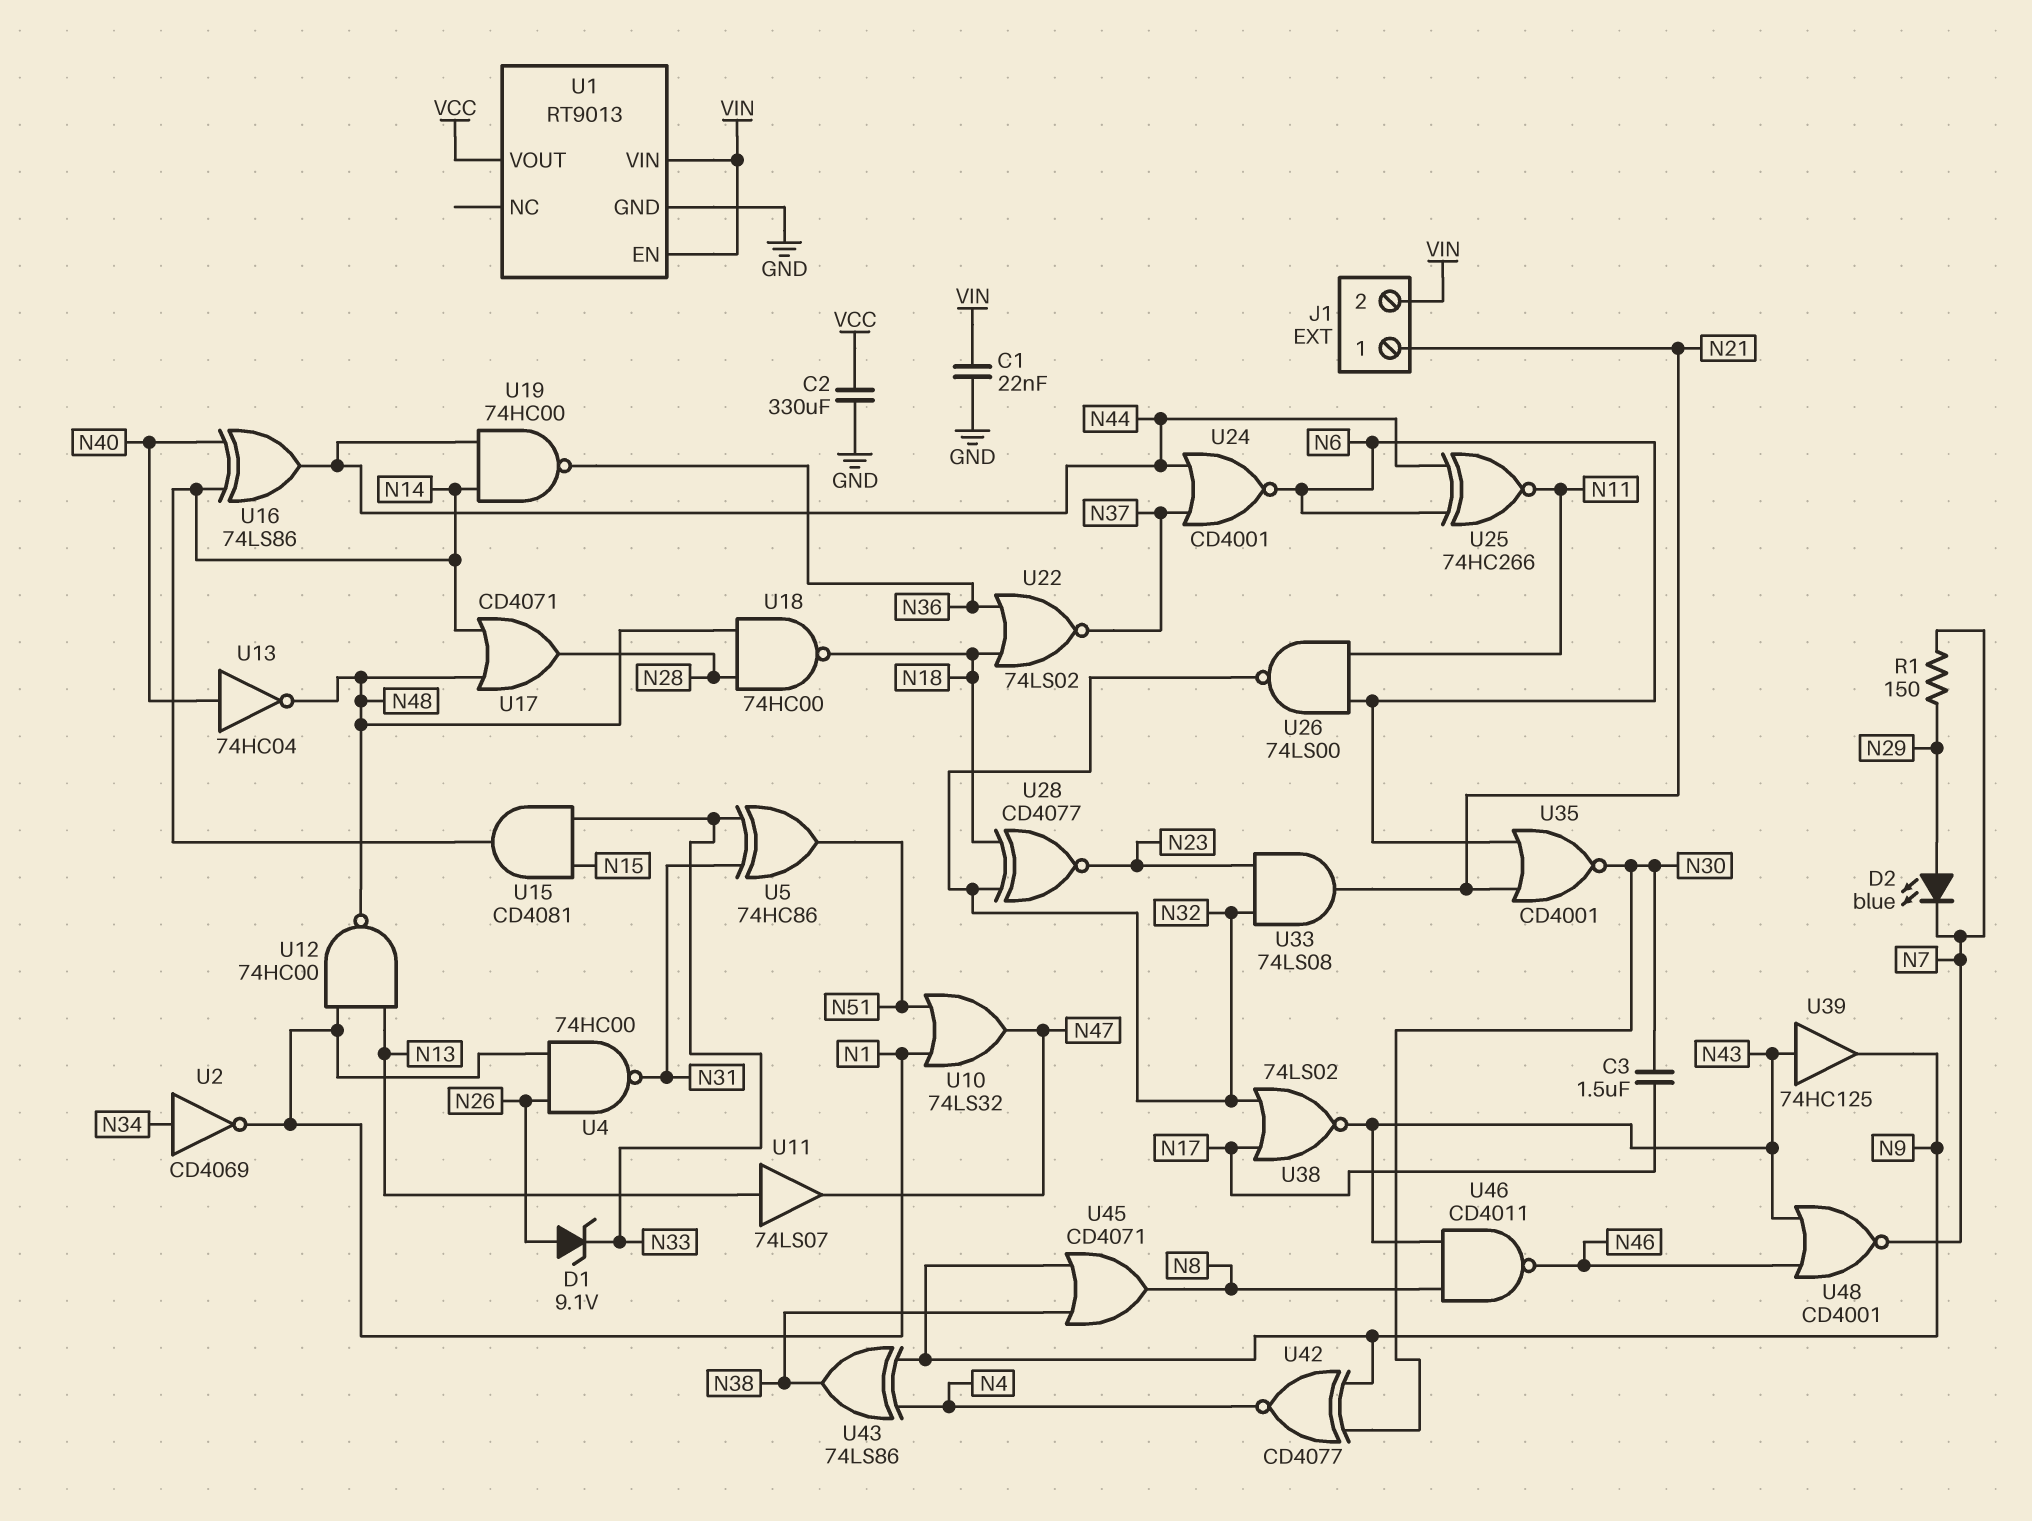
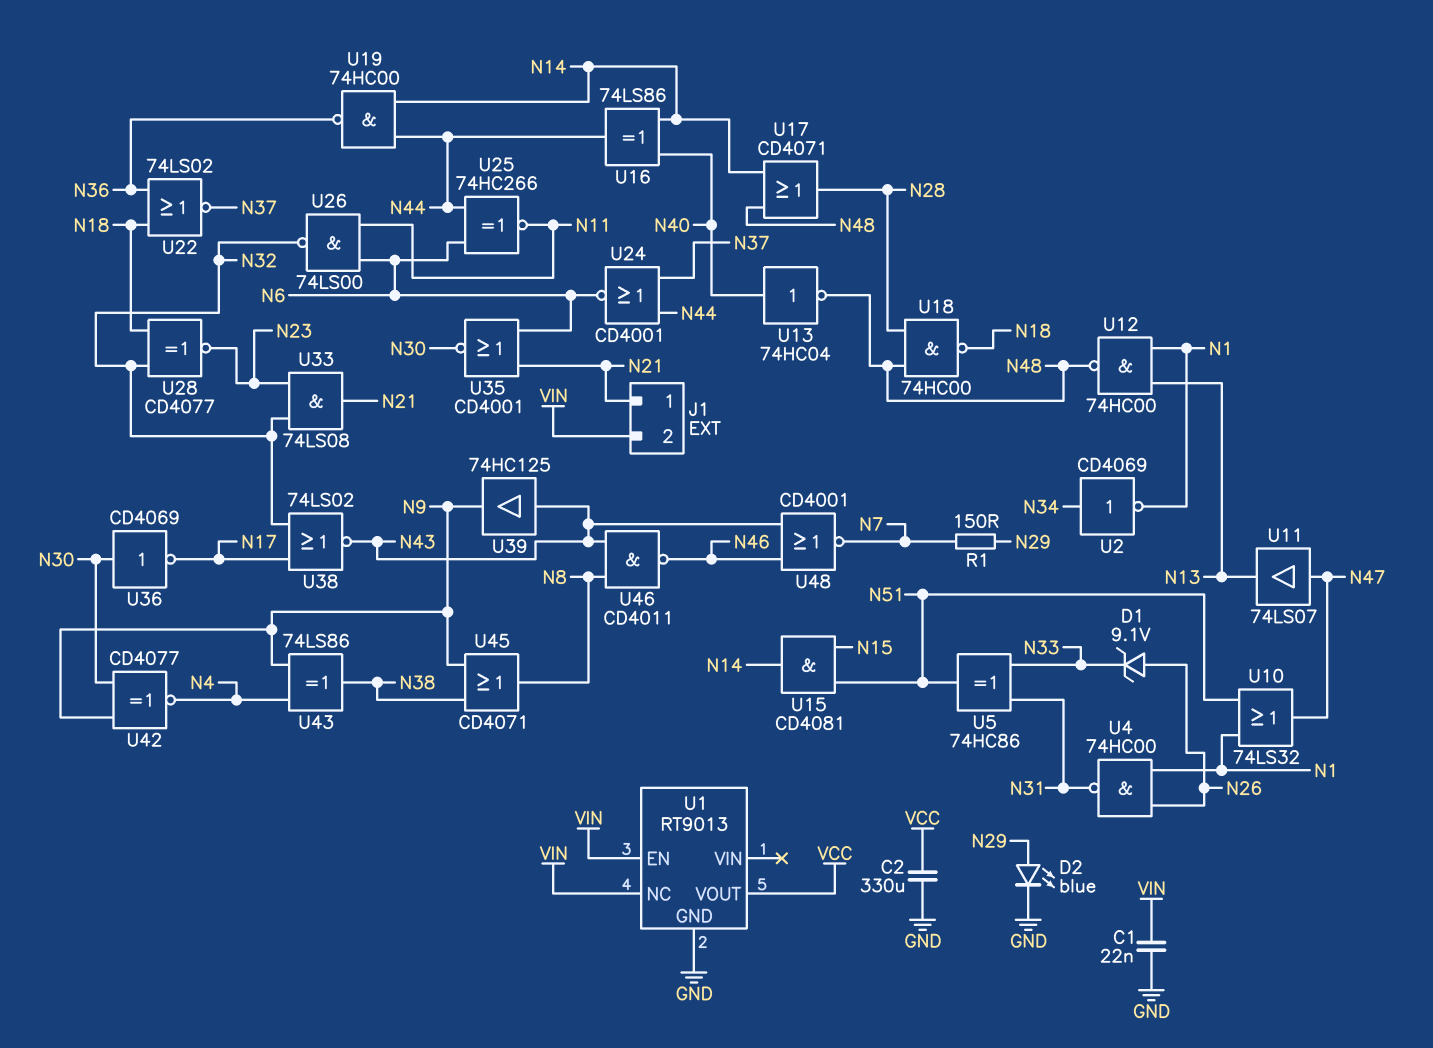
C3: 1.5uF (N17, N30) -> none
D2: LED blue (A N29, K N7) -> LED blue (A N29, K GND)
U1 pin NC: none -> VIN
U1 pin VIN: VIN -> none
U11: buffer 74LS07 (in N13, out N47) -> buffer 74LS07 (in N47, out N13)
U15: AND CD4081 (in N15, in N33, out N14) -> AND CD4081 (in N15, in N51, out N14)
U36: none -> NOT CD4069 (in N30, out N17)

